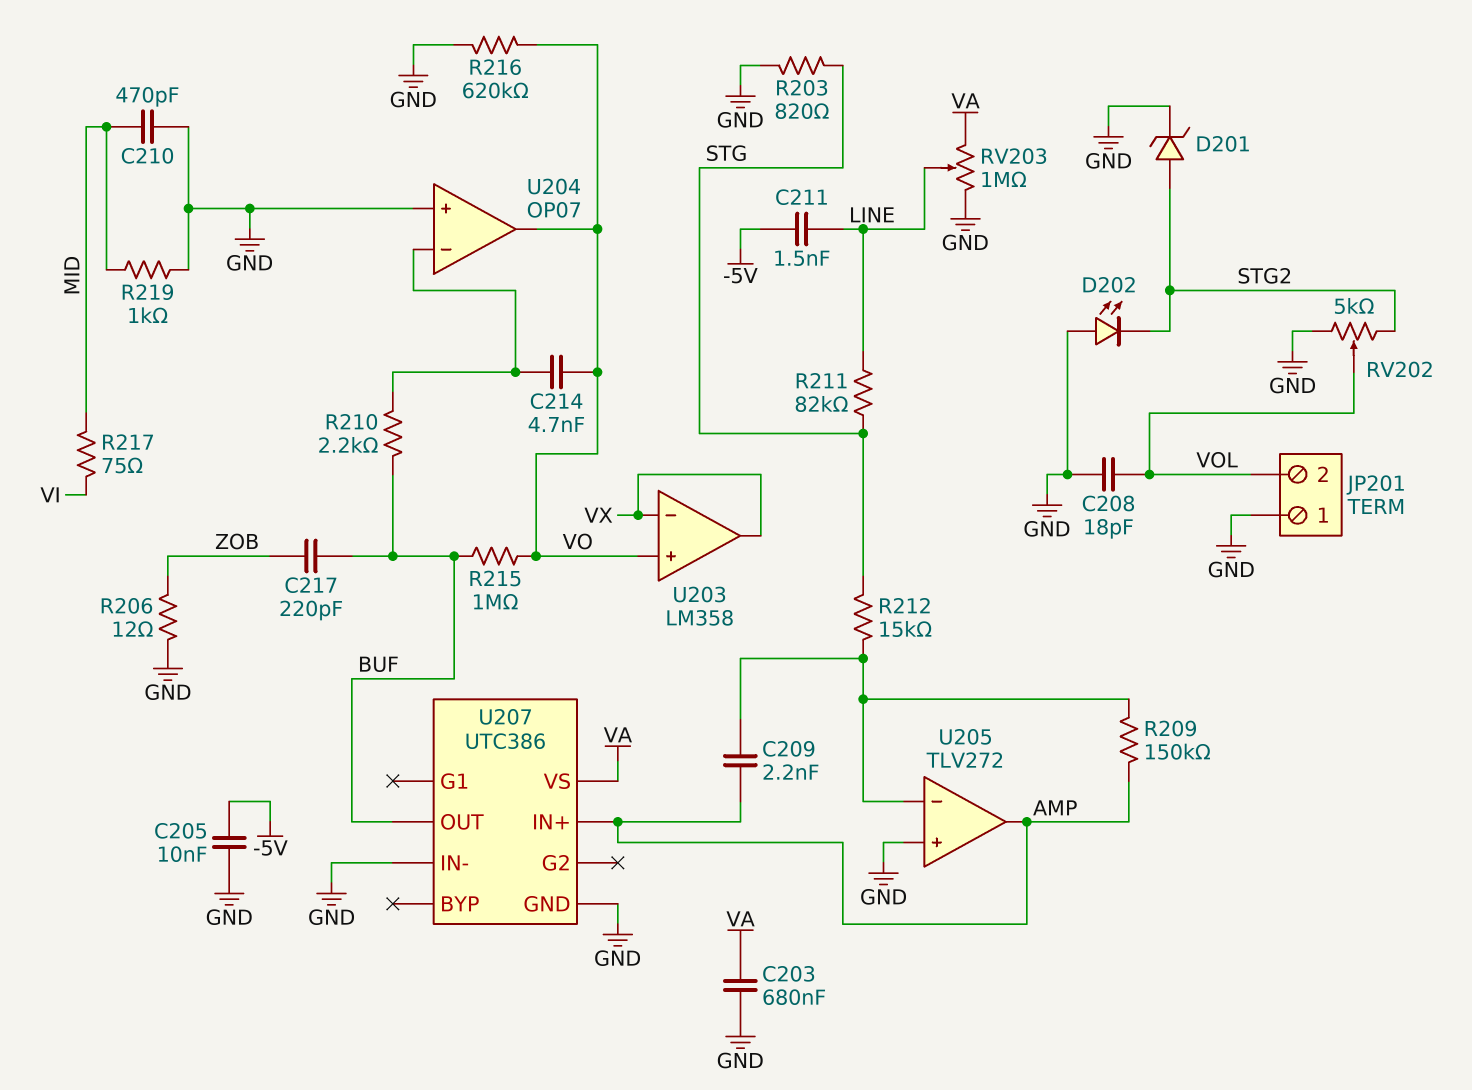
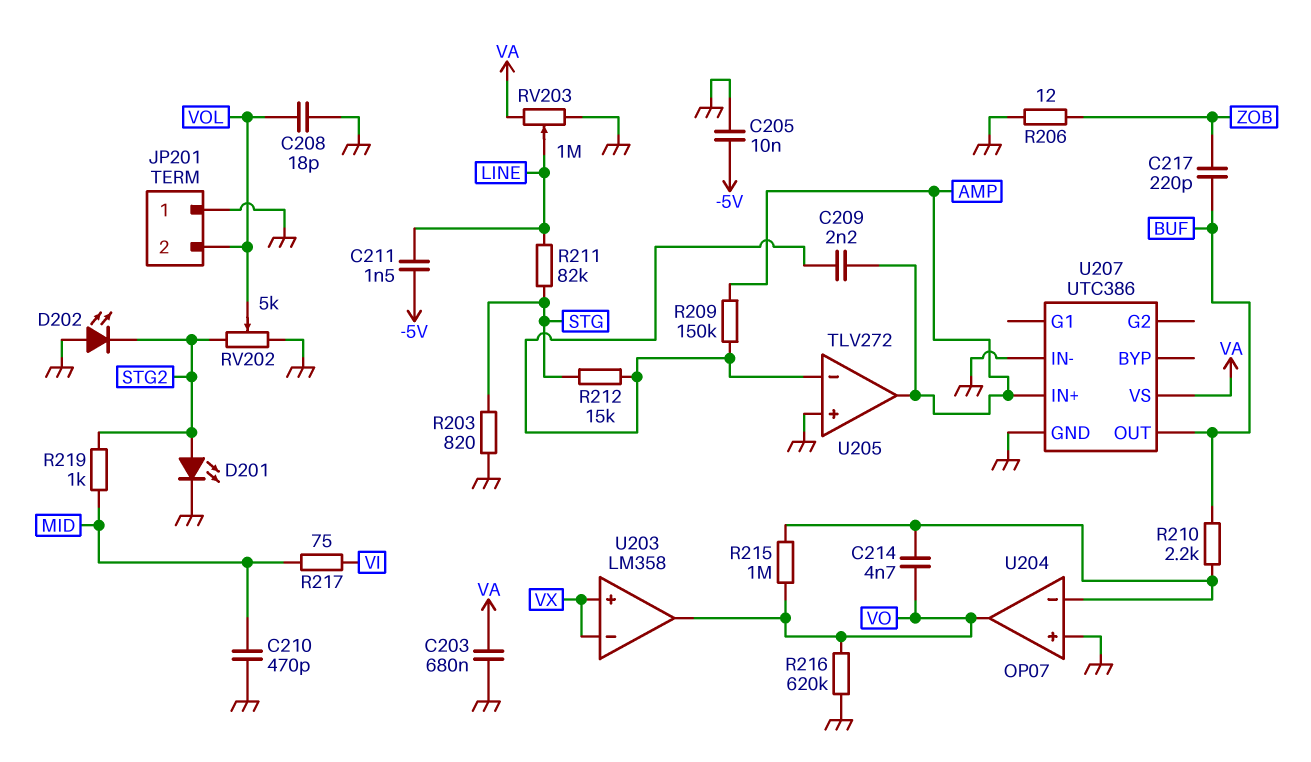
D201: zener (A STG2, K GND) -> LED (A STG2, K GND)
R215: 1M (BUF, VO) -> 1M (U204/in-, VO)
R219: 1k (GND, MID) -> 1k (MID, STG2)
U203 pin in+: VO -> VX
U203 pin out: VX -> VO

